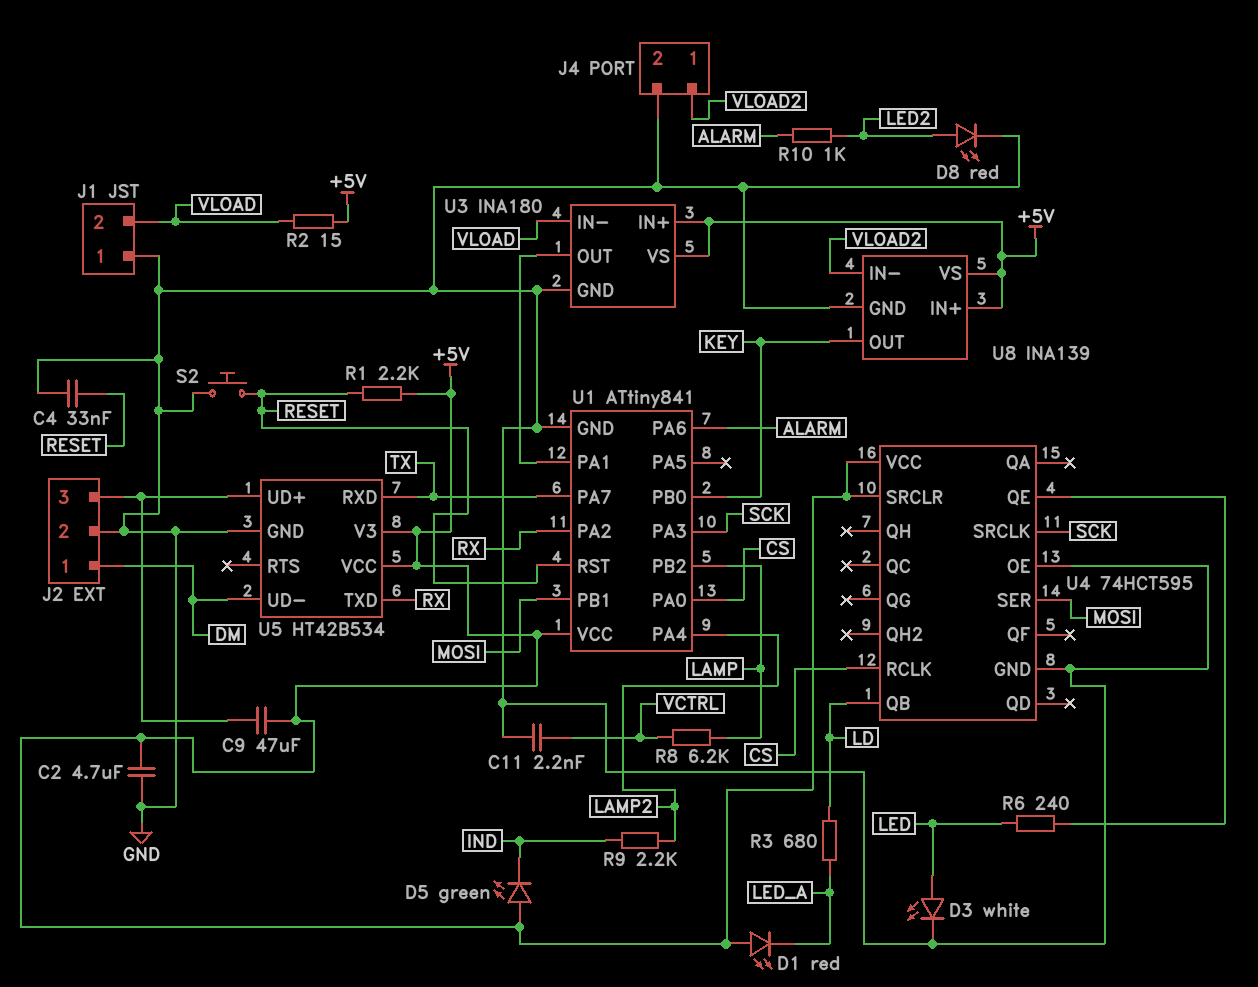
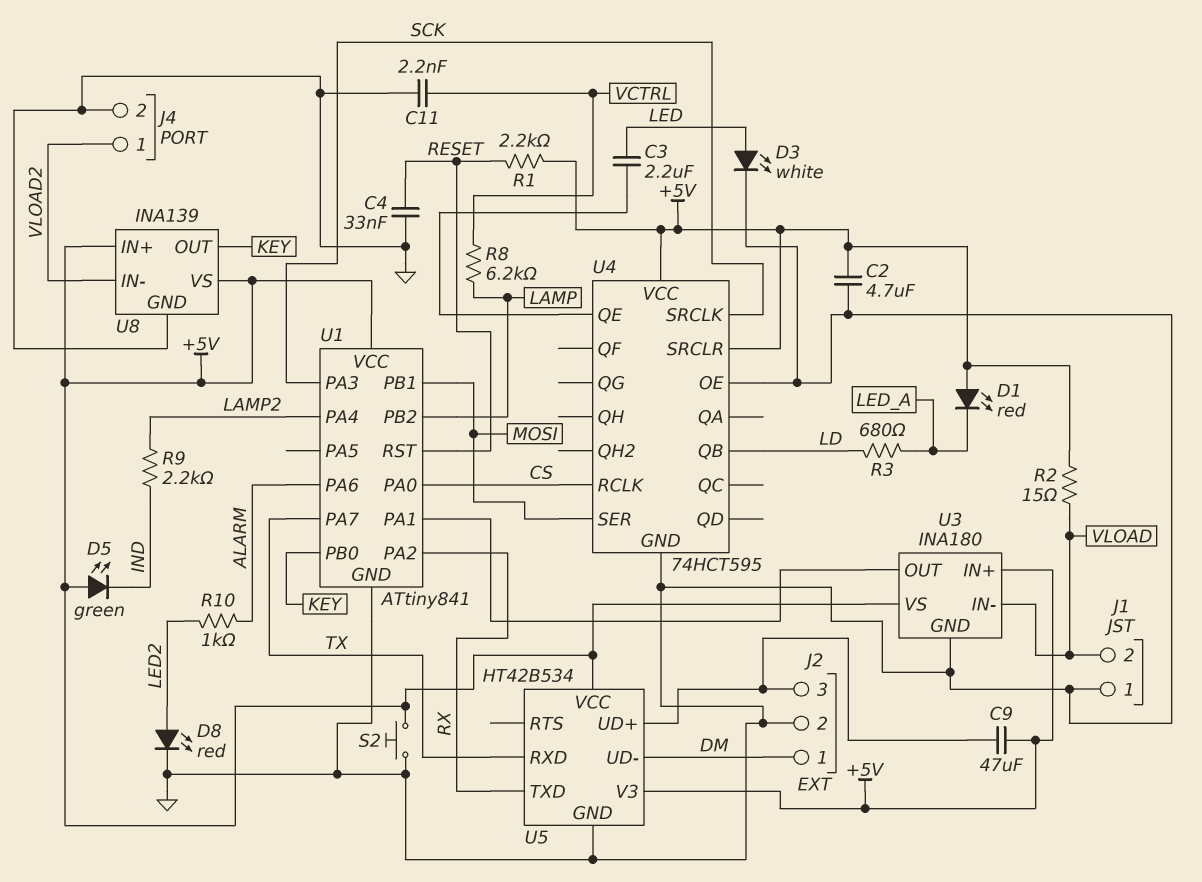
C3: none -> 2.2uF (LED, U4/QE)
R6: 240 (LED, U4/QE) -> none
S2: button (GND, RESET) -> button (+5V, GND)

